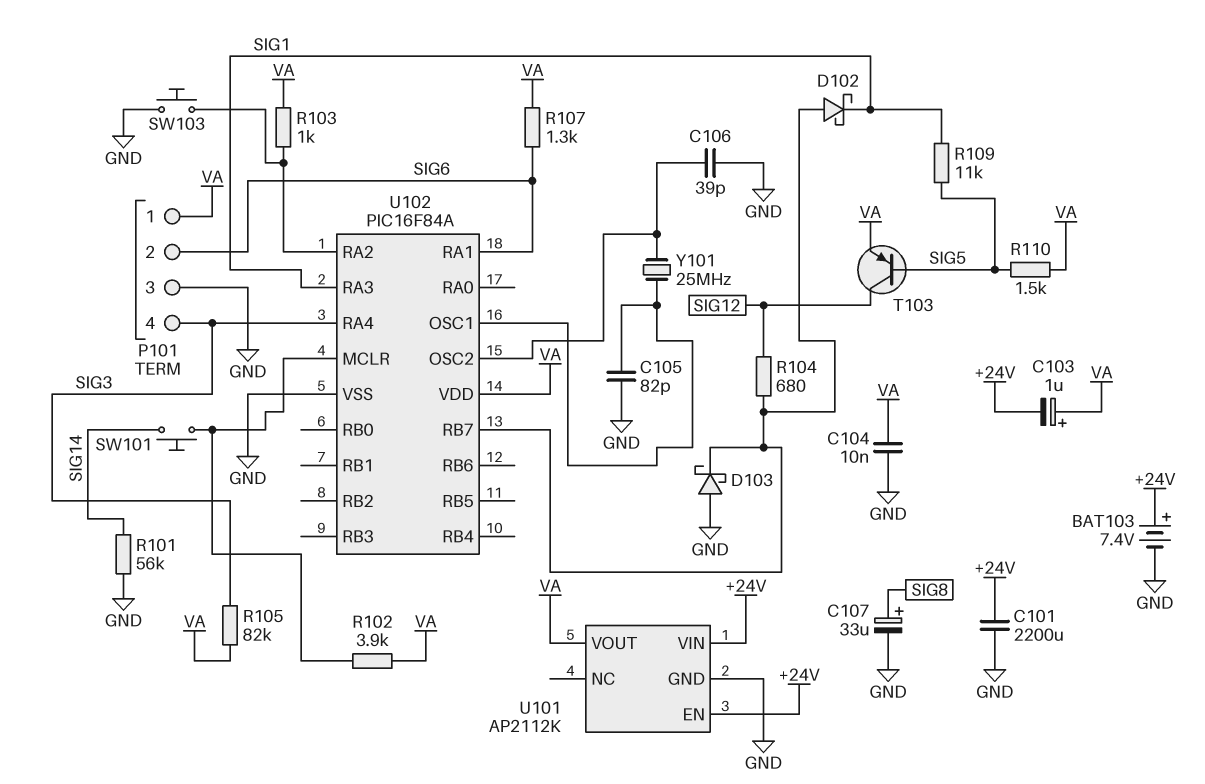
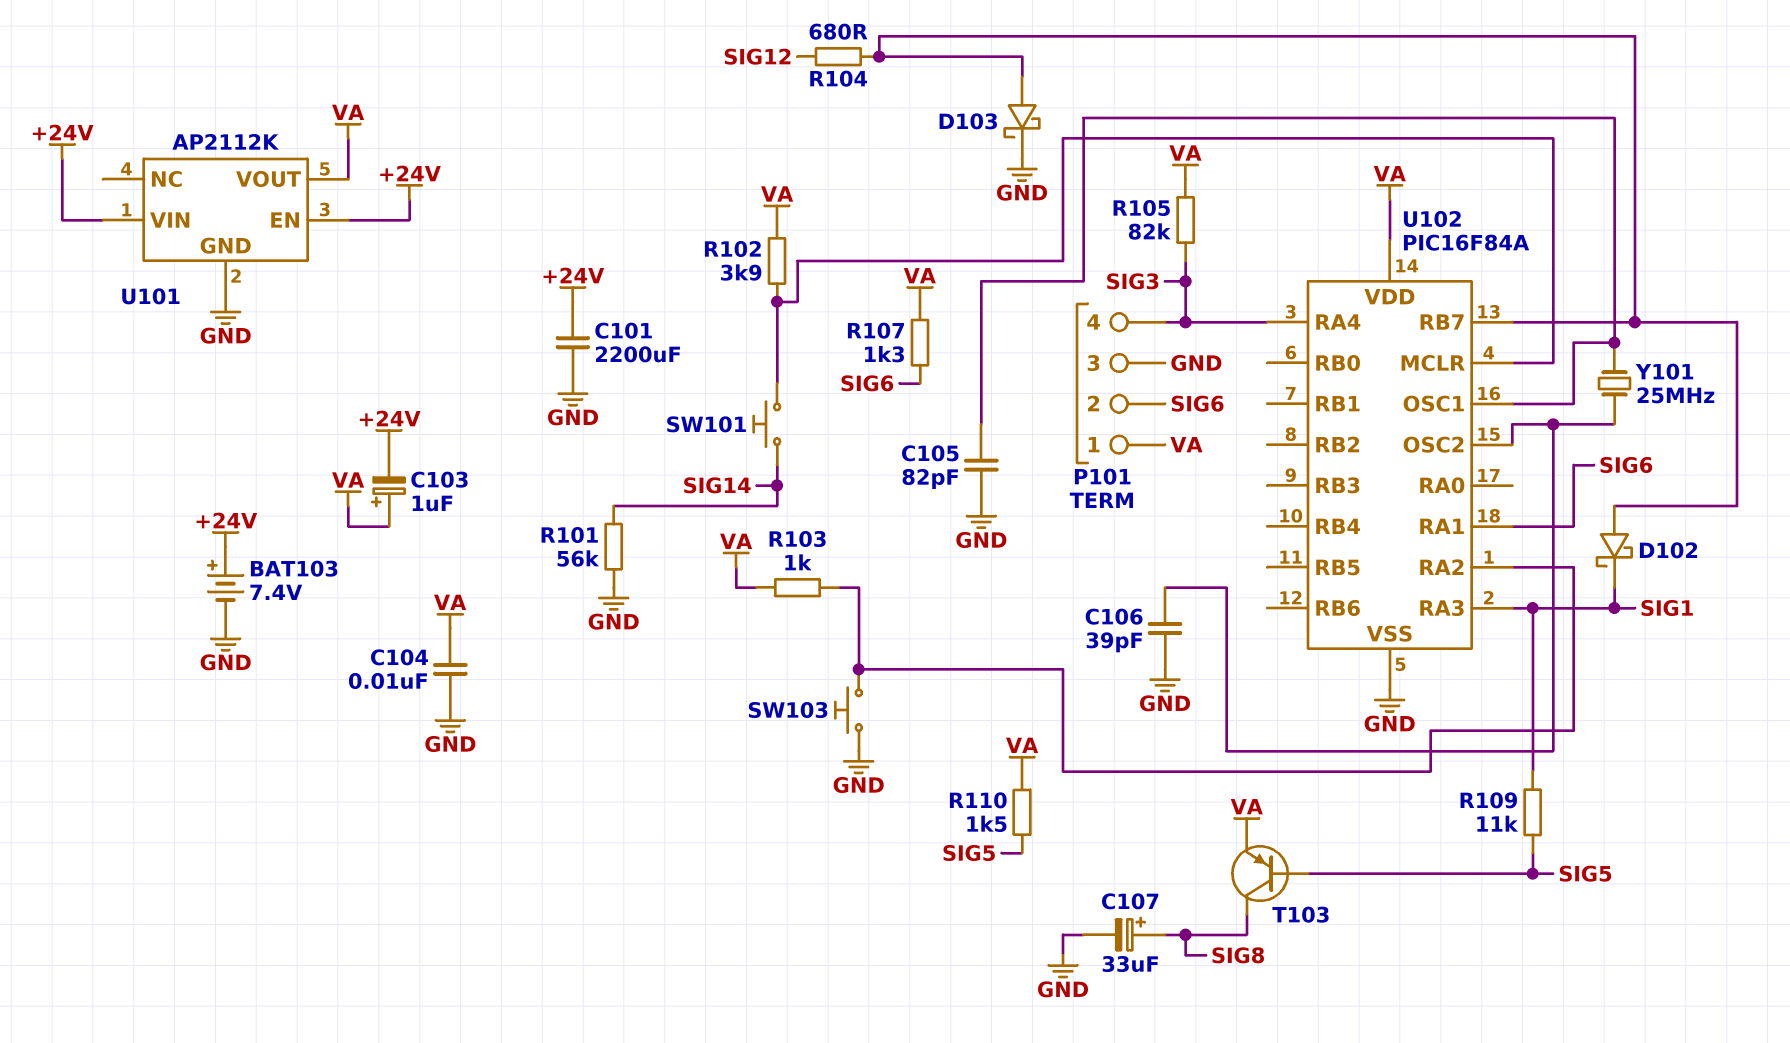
D103: schottky (A GND, K U102/RB7) -> schottky (A U102/RB7, K GND)
T103: PNP (B SIG5, C SIG12, E VA) -> PNP (B SIG5, C SIG8, E VA)

